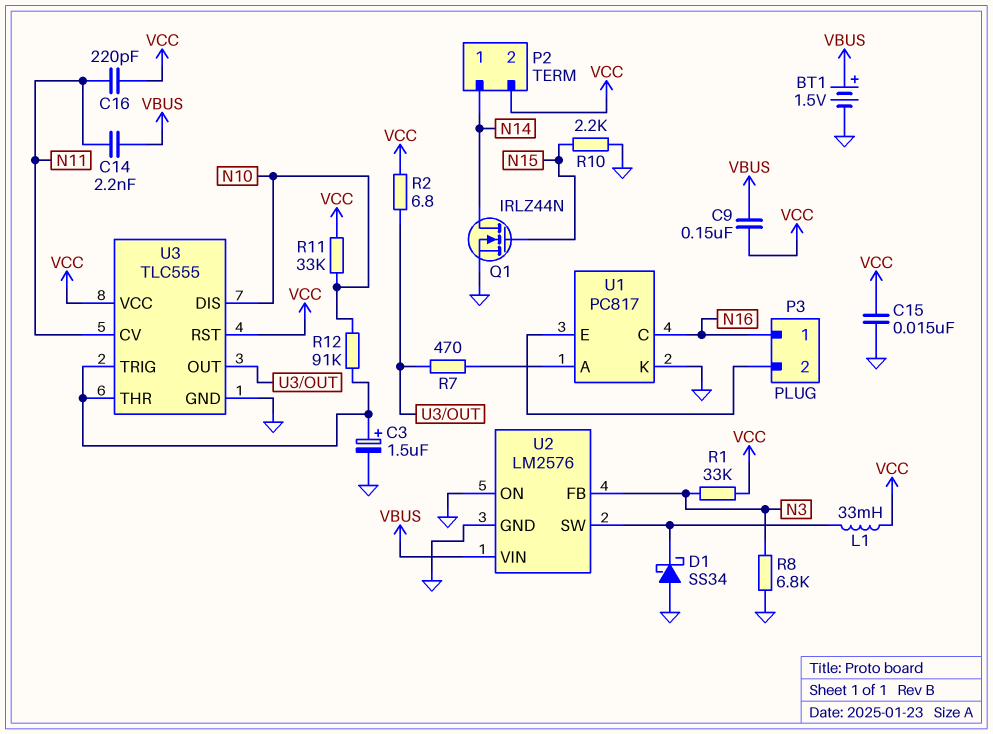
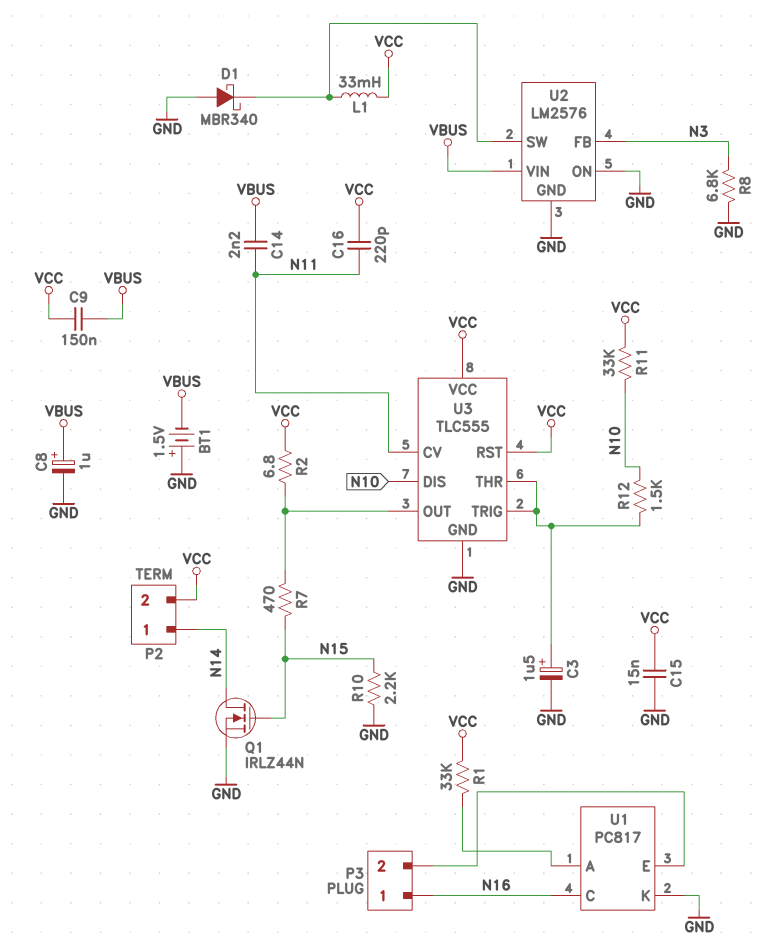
BT1: 1.5V (plus VBUS, minus GND) -> 1.5V (plus GND, minus VBUS)
C8: none -> 1uF (plus VBUS, minus GND)
D1: schottky SS34 (A GND, K U2/SW) -> schottky MBR340 (A GND, K U2/SW)
R1: 33k (N3, VCC) -> 33k (U1/A, VCC)
R7: 470 (U1/A, U3/OUT) -> 470 (N15, U3/OUT)
R12: 91k (N10, U3/THR) -> 1.5k (N10, U3/THR)

